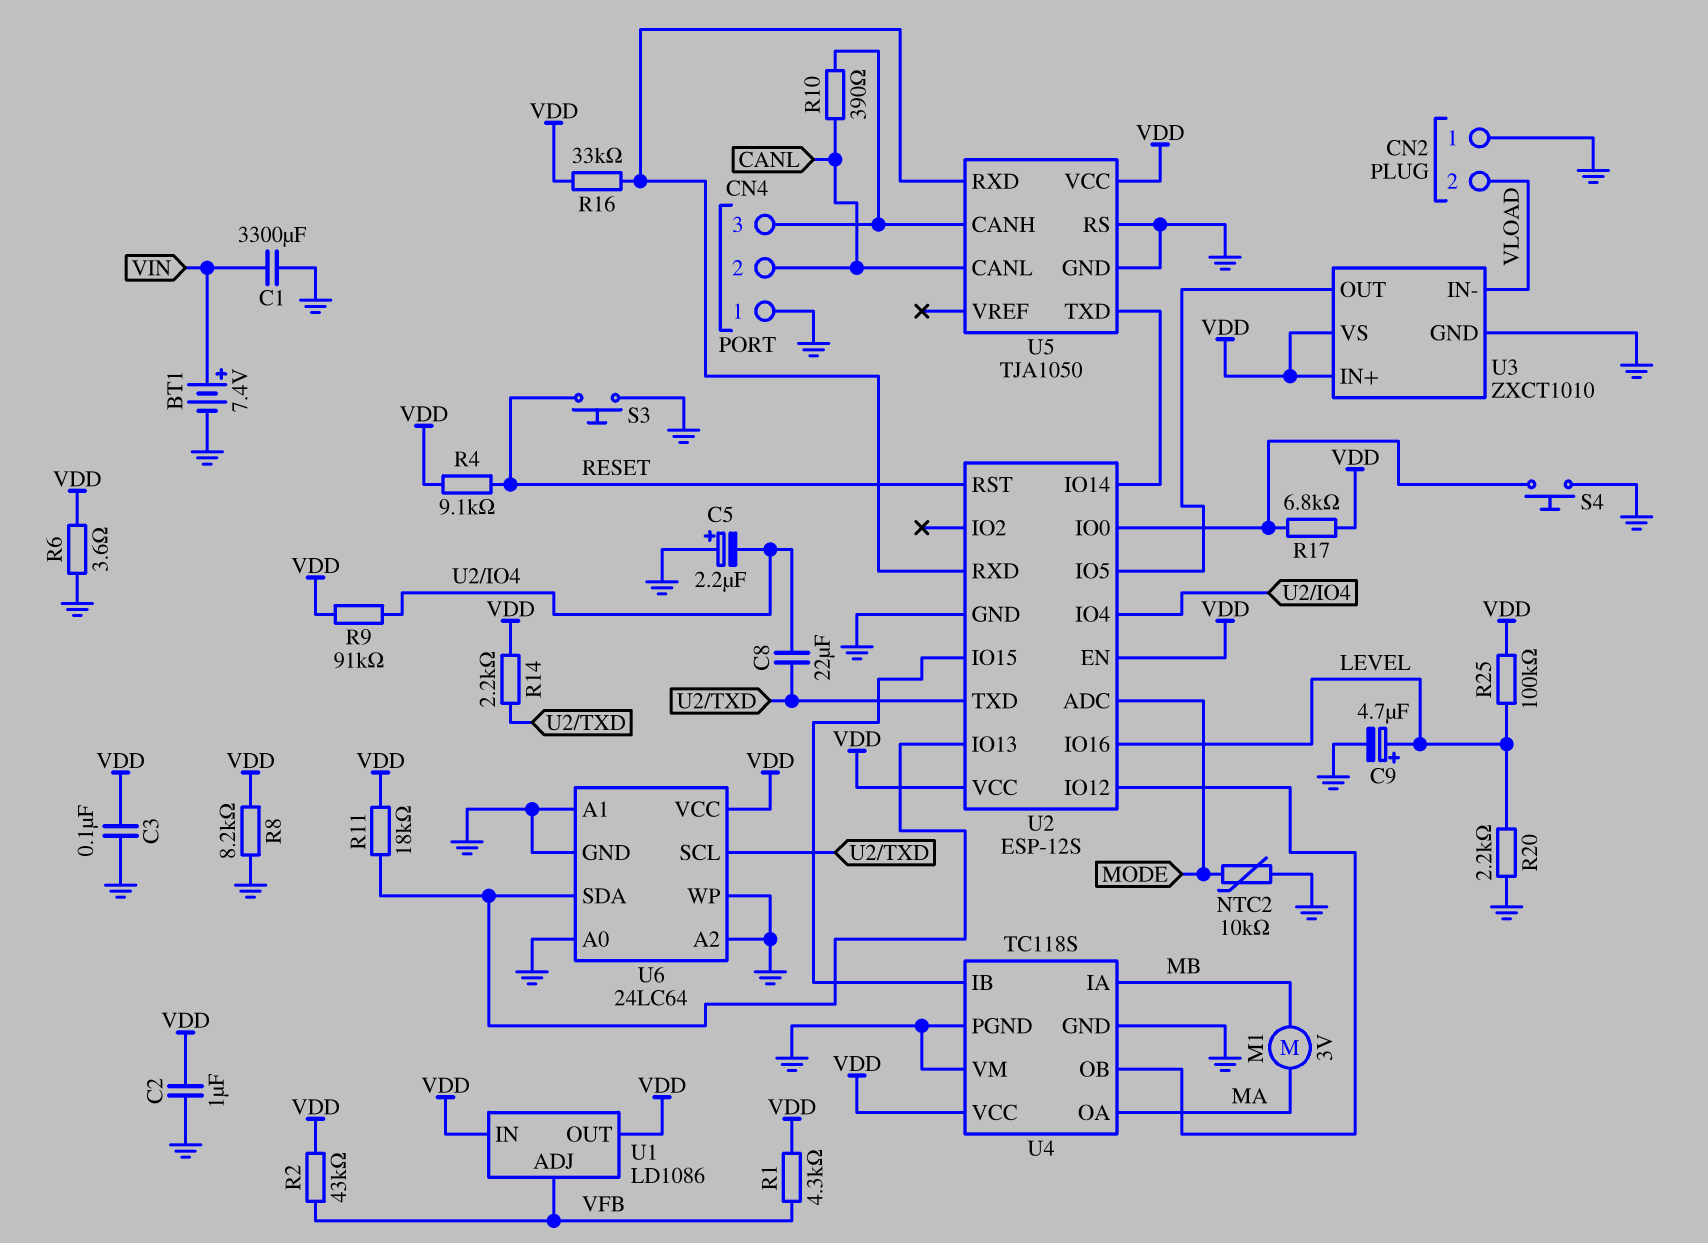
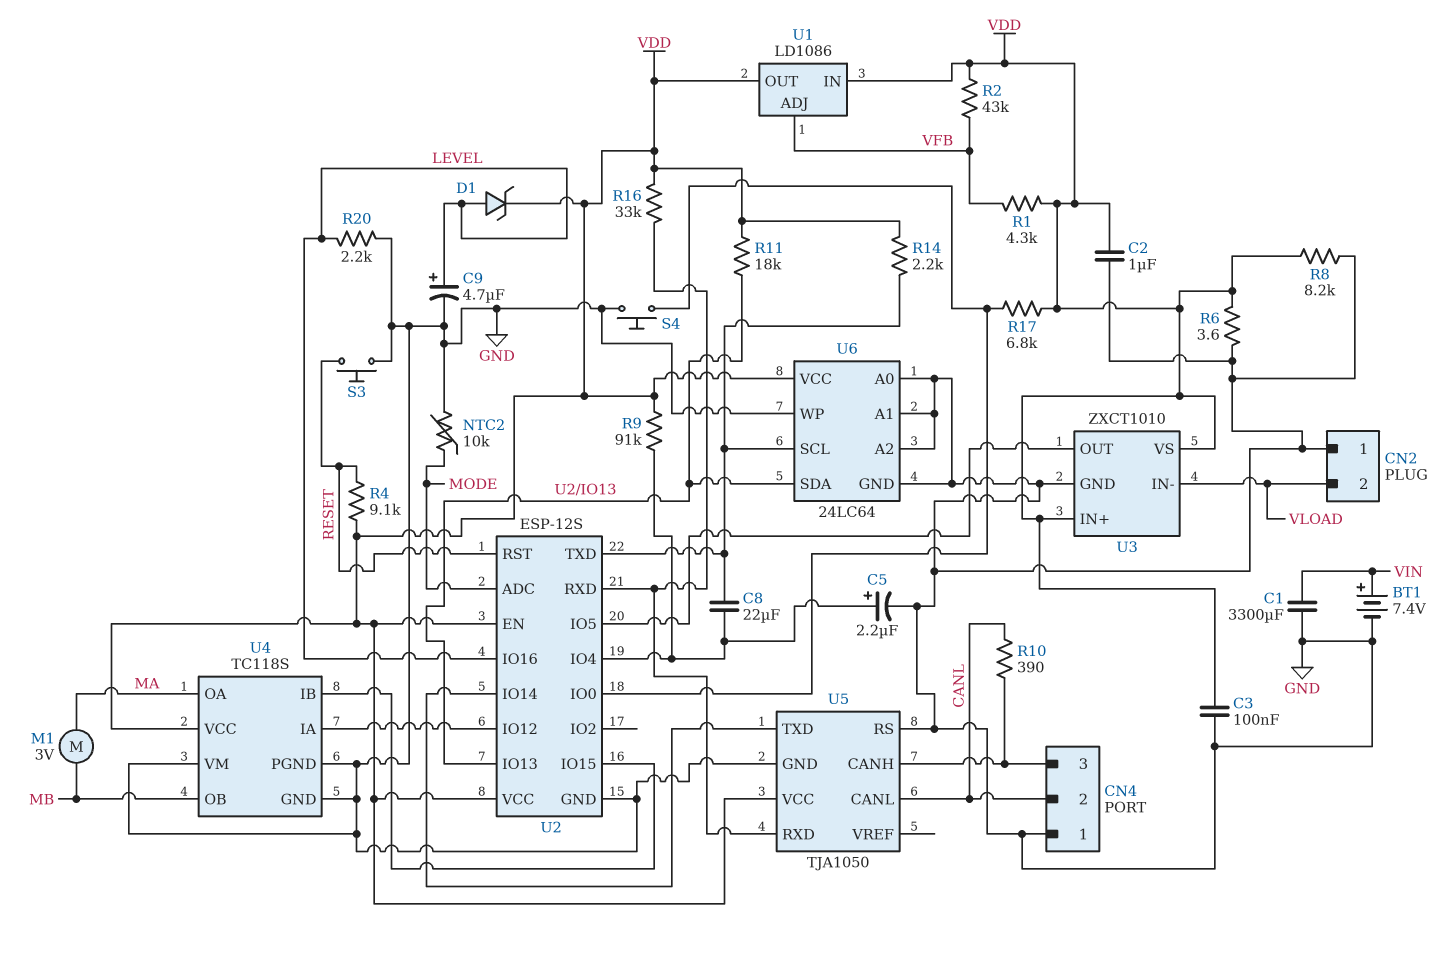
C5: 2.2uF (plus GND, minus U2/IO4) -> 2.2uF (plus U2/IO4, minus GND)
D1: none -> zener (A LEVEL, K VDD)
R25: 100k (LEVEL, VDD) -> none
U4 pin IA: MB -> U2/IO12
U4 pin OB: U2/IO12 -> MB

